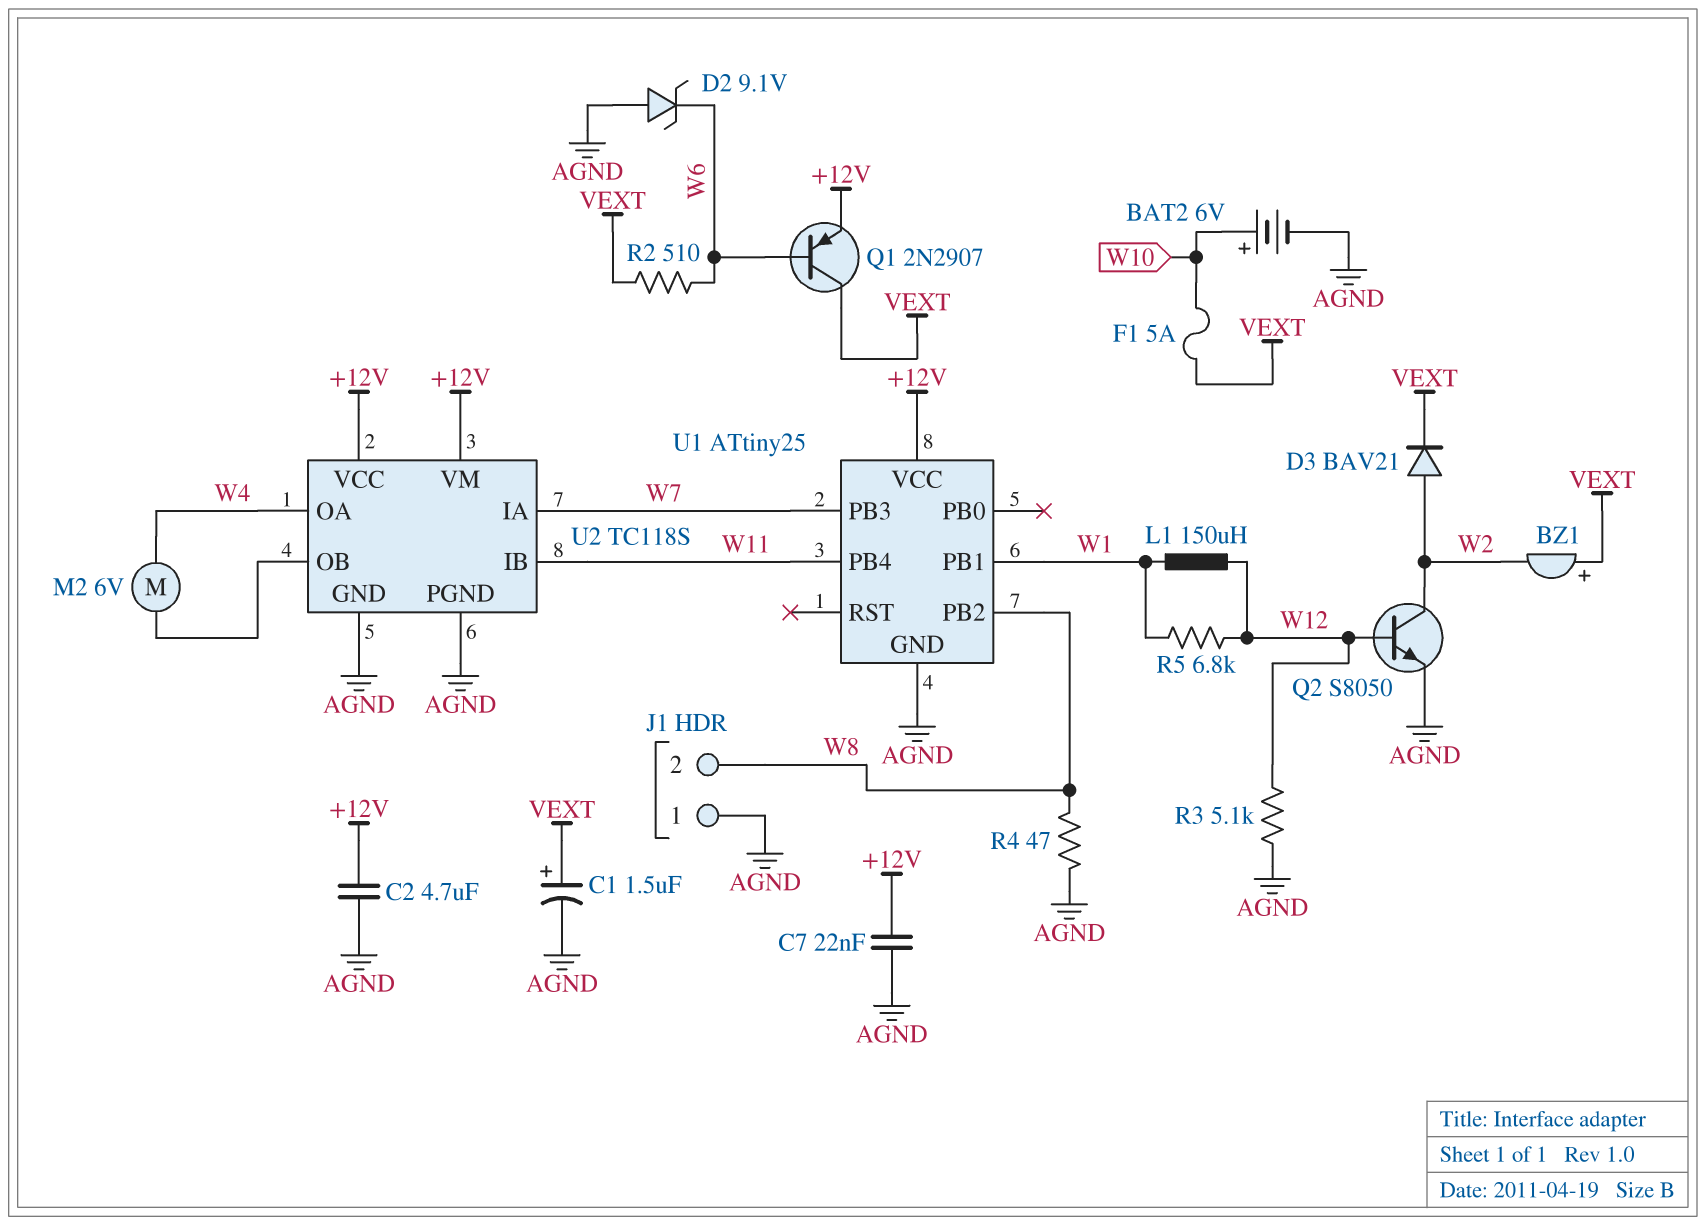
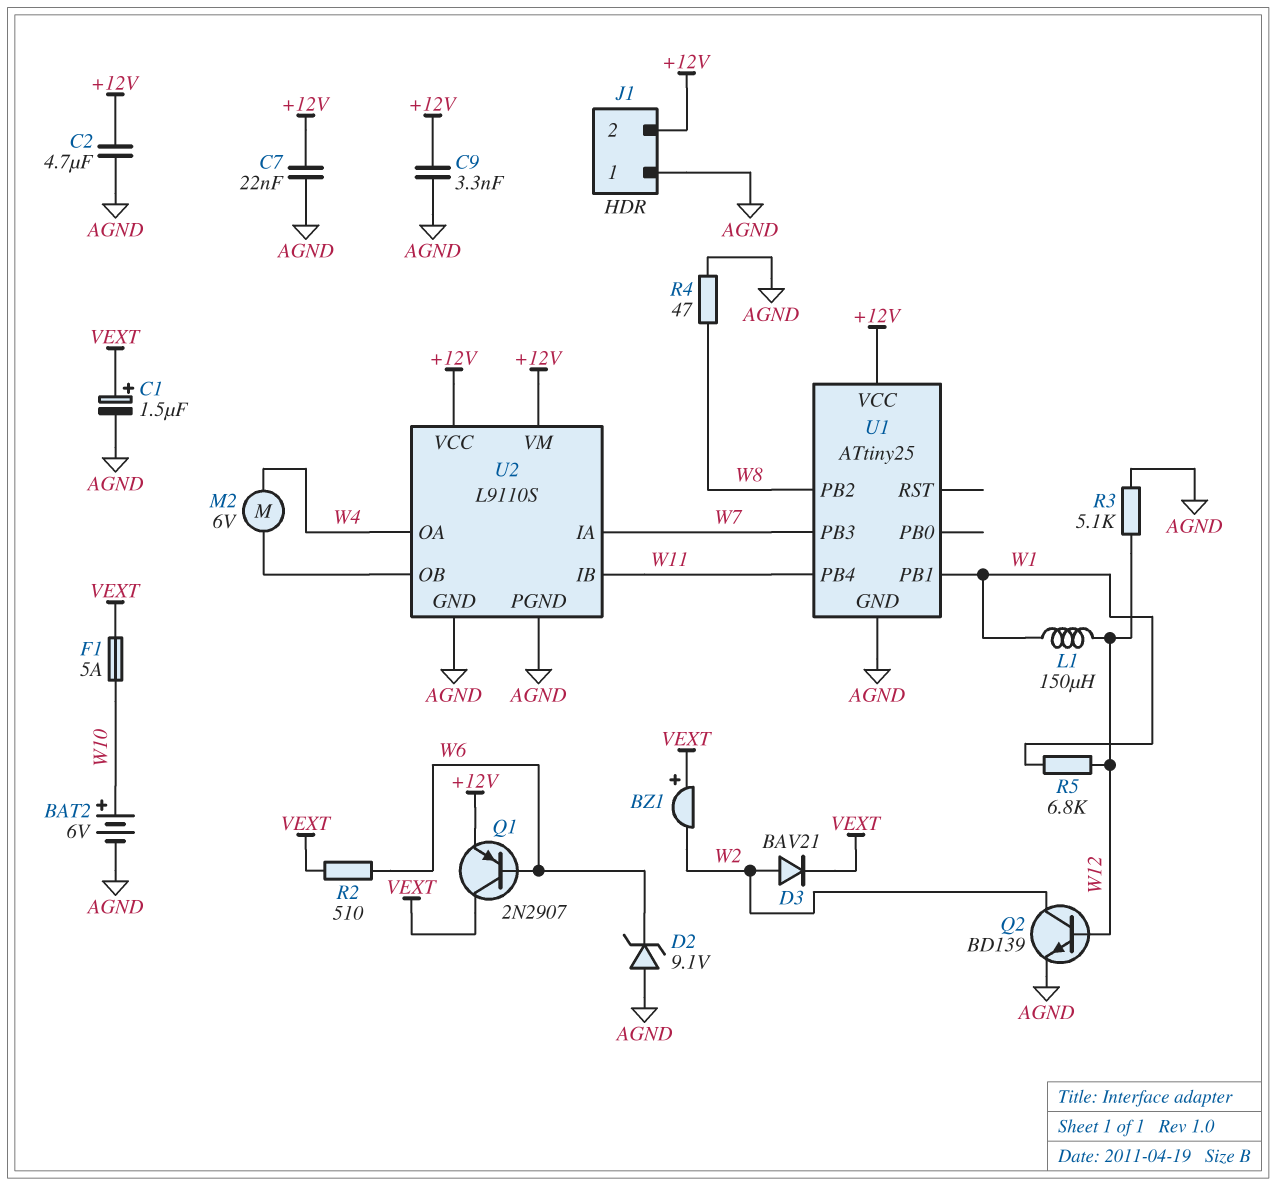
C9: none -> 3.3nF (+12V, AGND)
J1 pin 2: W8 -> +12V
Q2: NPN S8050 (B W12, C W2, E AGND) -> NPN BD139 (B W12, C W2, E AGND)
U2: TC118S -> L9110S

